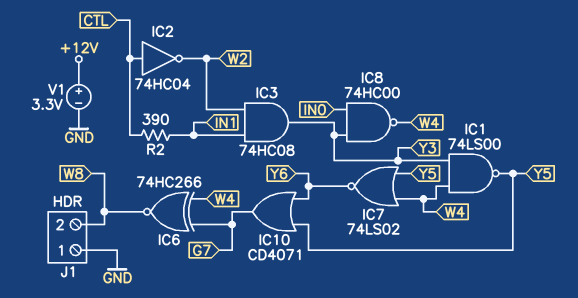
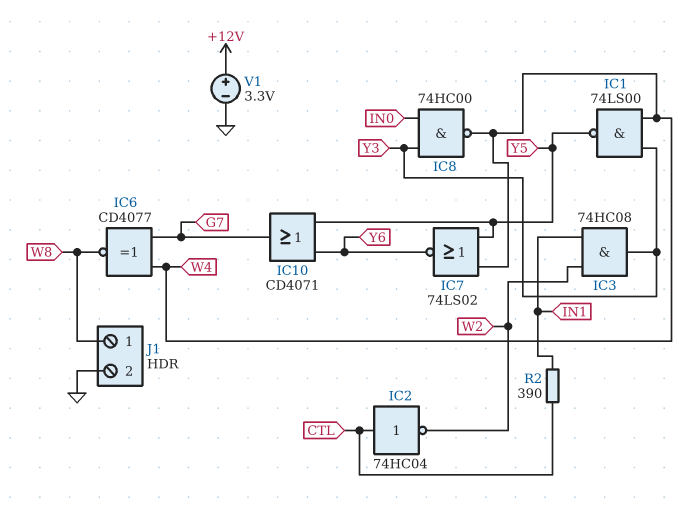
IC6: XNOR 74HC266 (in G7, in W4, out W8) -> XNOR CD4077 (in G7, in W4, out W8)
J1 pin 1: GND -> W8
J1 pin 2: W8 -> GND

